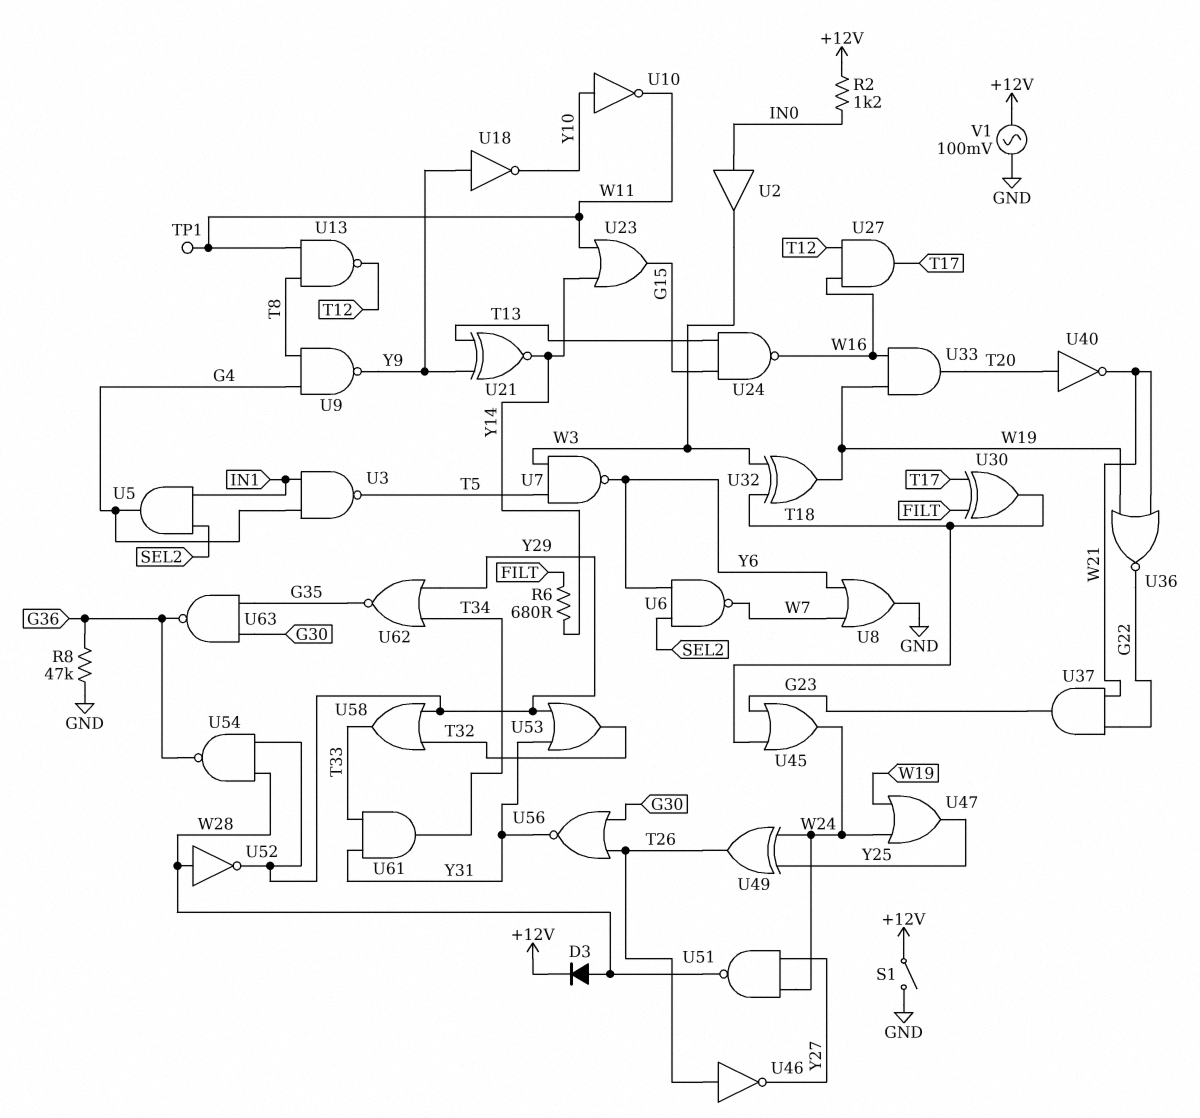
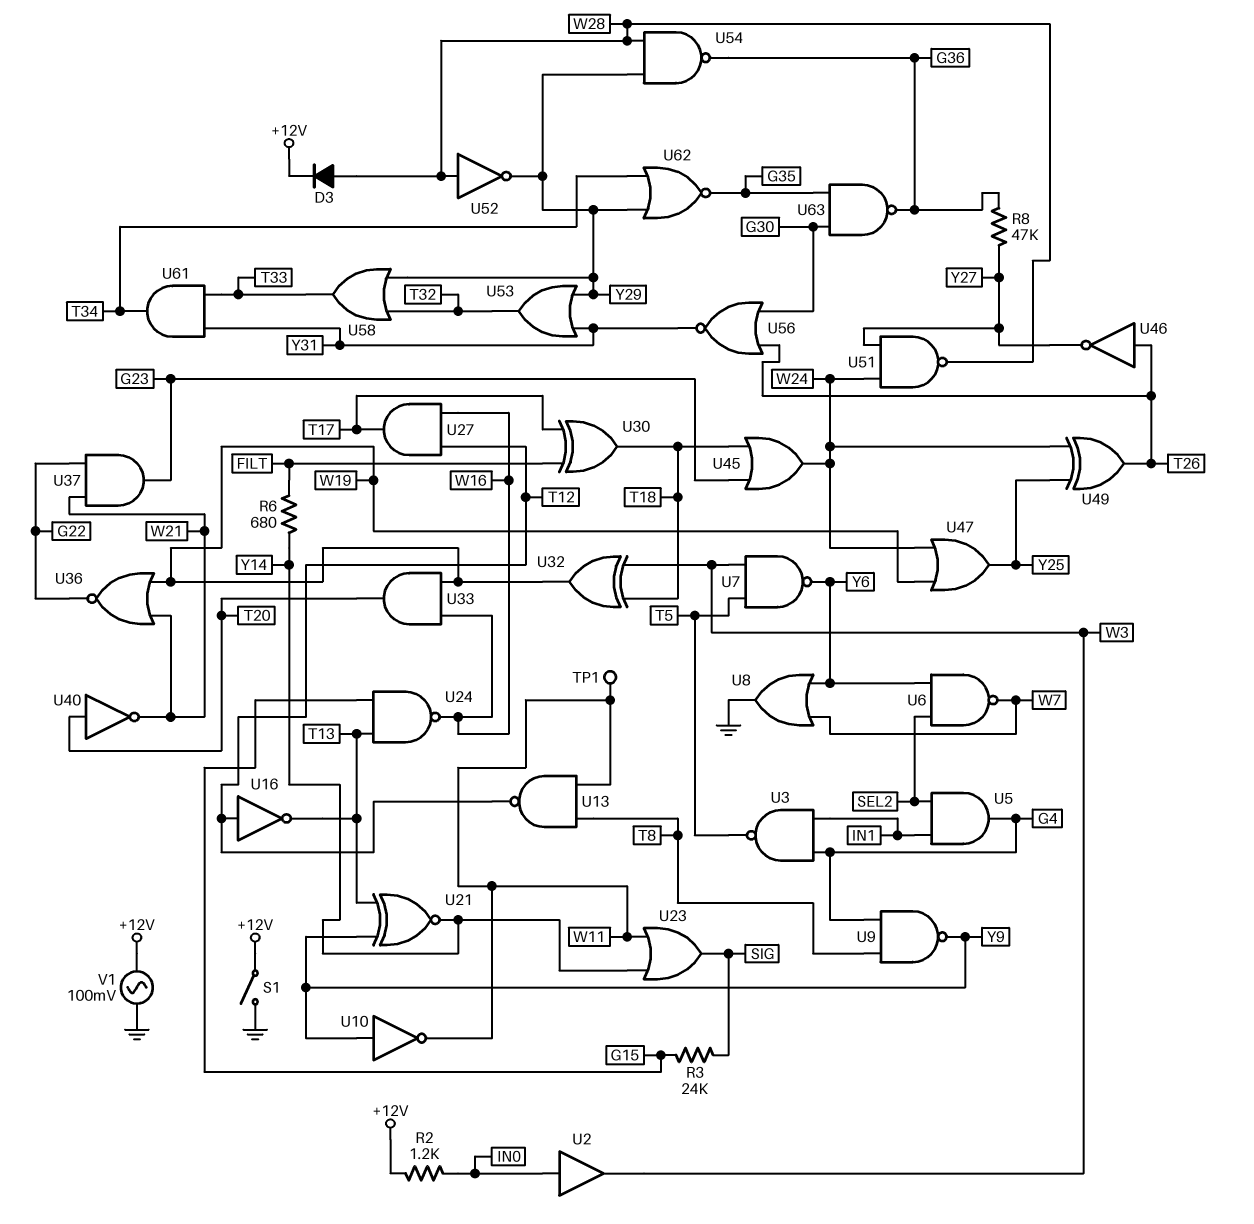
R3: none -> 24k (G15, SIG)
R8: 47k (G36, GND) -> 47k (G36, Y27)
U10: NOT (in Y10, out W11) -> NOT (in Y9, out W11)
U16: none -> NOT (in T12, out T13)
U18: NOT (in Y9, out Y10) -> none
U23: OR (in W11, in Y14, out G15) -> OR (in W11, in Y14, out SIG)

